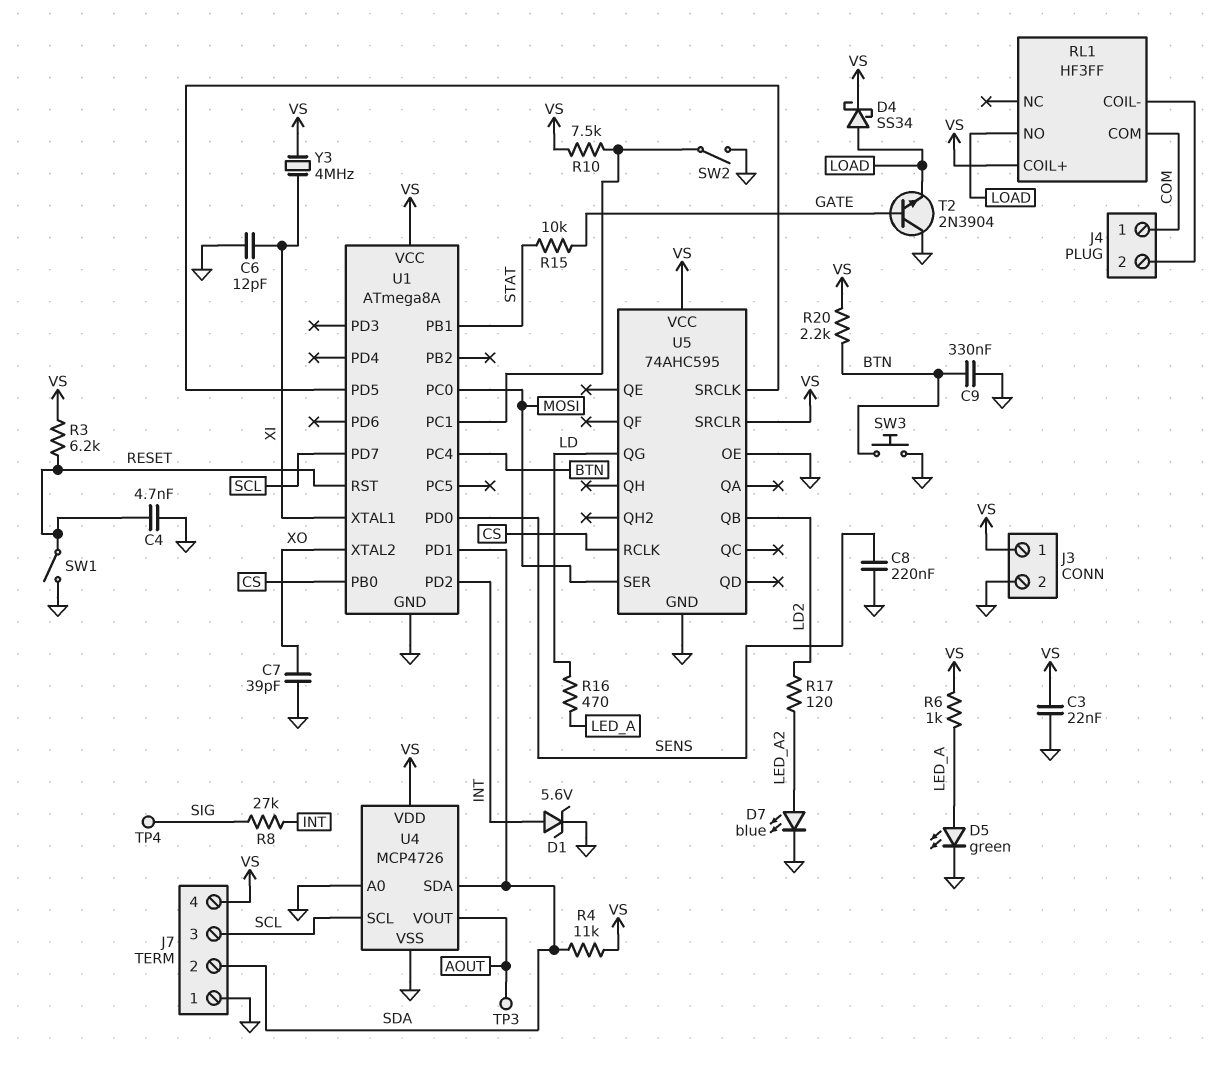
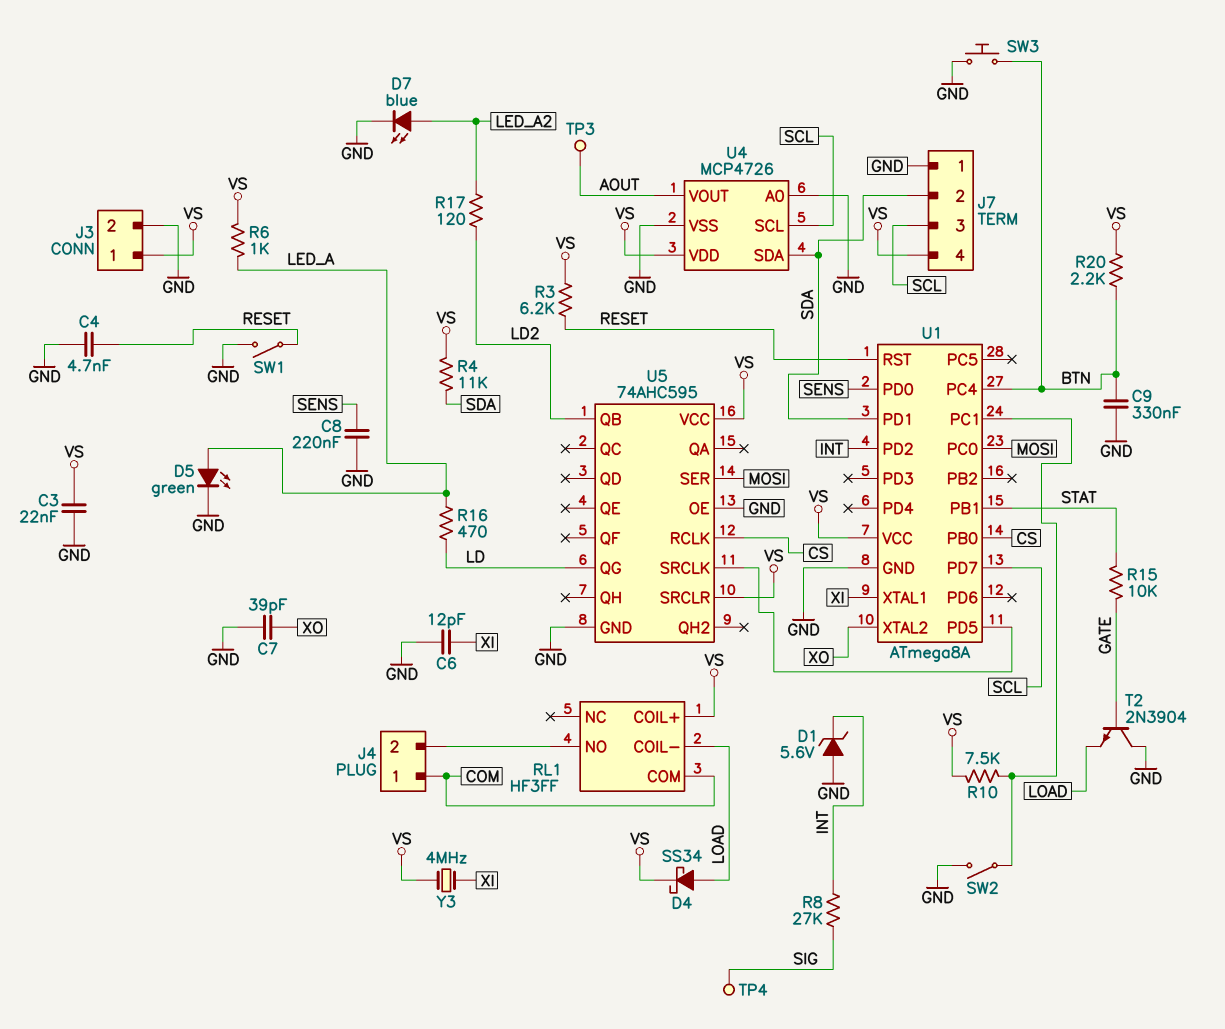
D1: zener 5.6V (A INT, K GND) -> zener 5.6V (A GND, K INT)
RL1 pin COIL-: J4/2 -> LOAD
RL1 pin NO: LOAD -> J4/2

